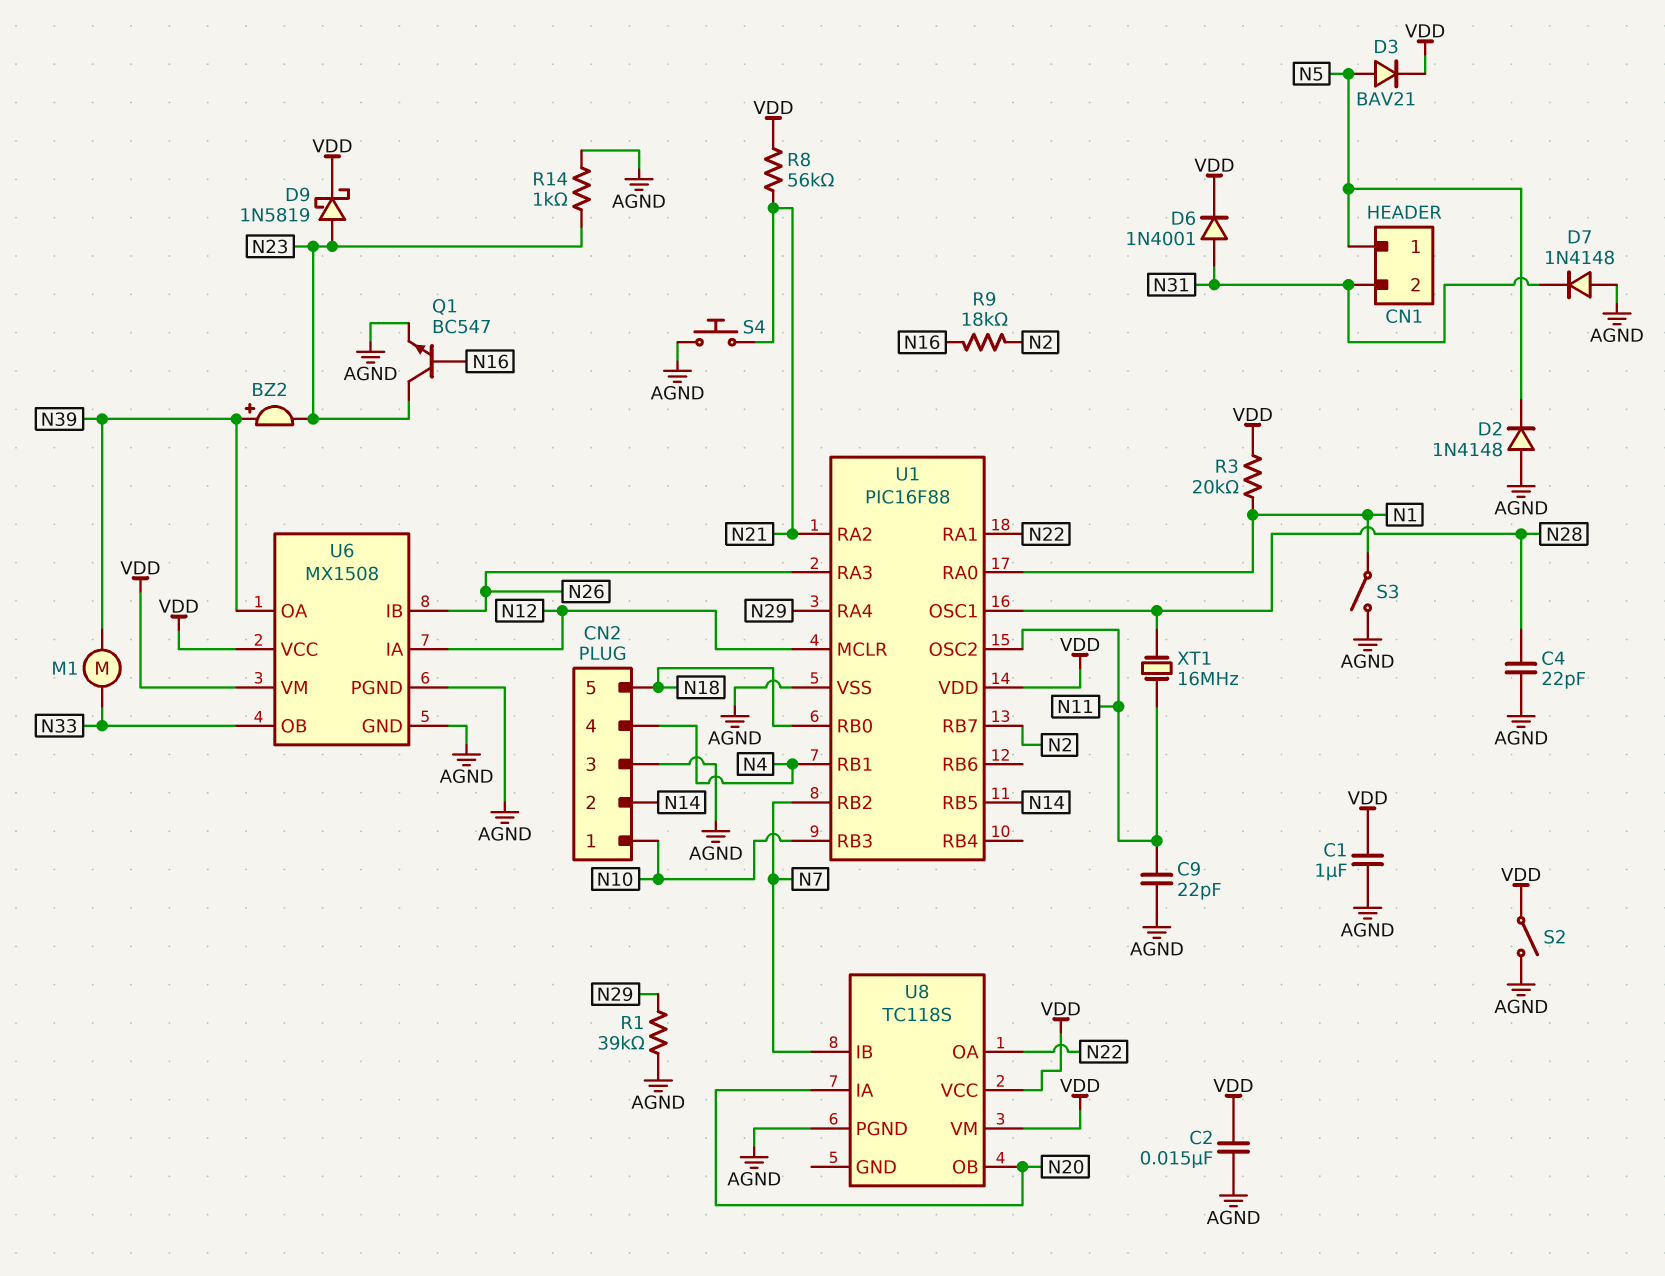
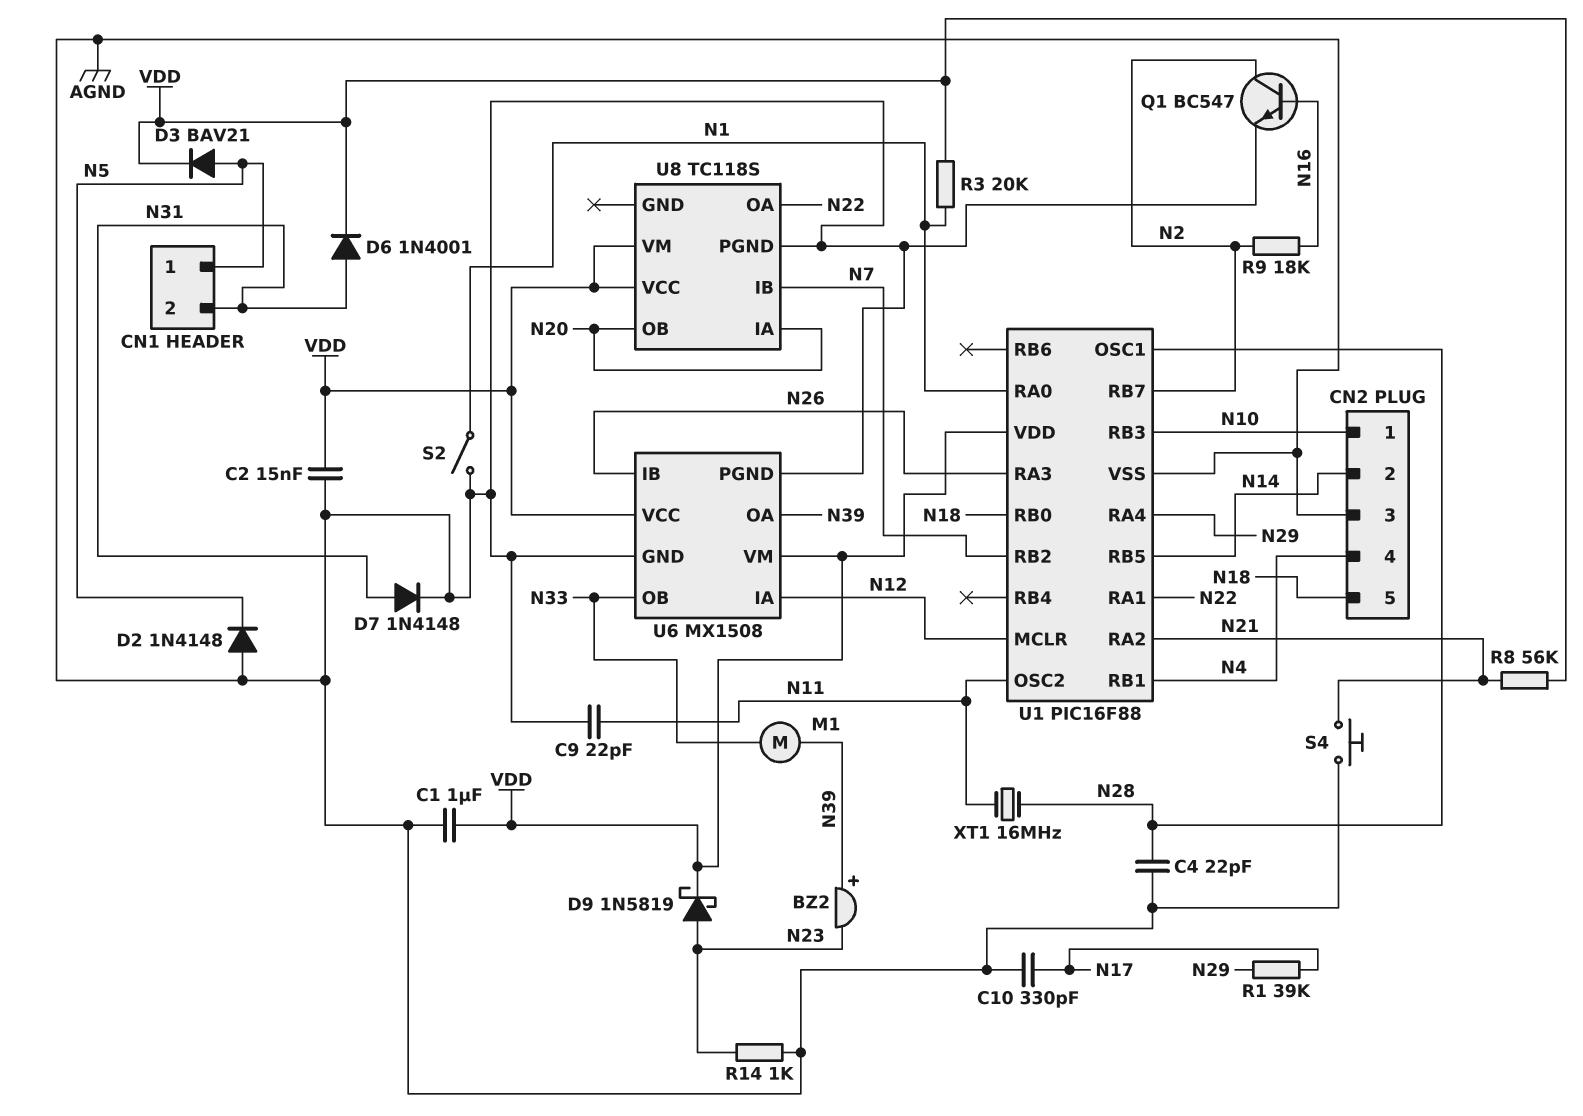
C10: none -> 330pF (AGND, N17)
D7: diode 1N4148 (A AGND, K N31) -> diode 1N4148 (A N31, K AGND)
Q1: NPN BC547 (B N16, C N23, E AGND) -> NPN BC547 (B N16, C N2, E AGND)
R1: 39k (AGND, N29) -> 39k (N17, N29)
S2: switch (AGND, VDD) -> switch (AGND, N1)
S3: switch (AGND, N1) -> none

